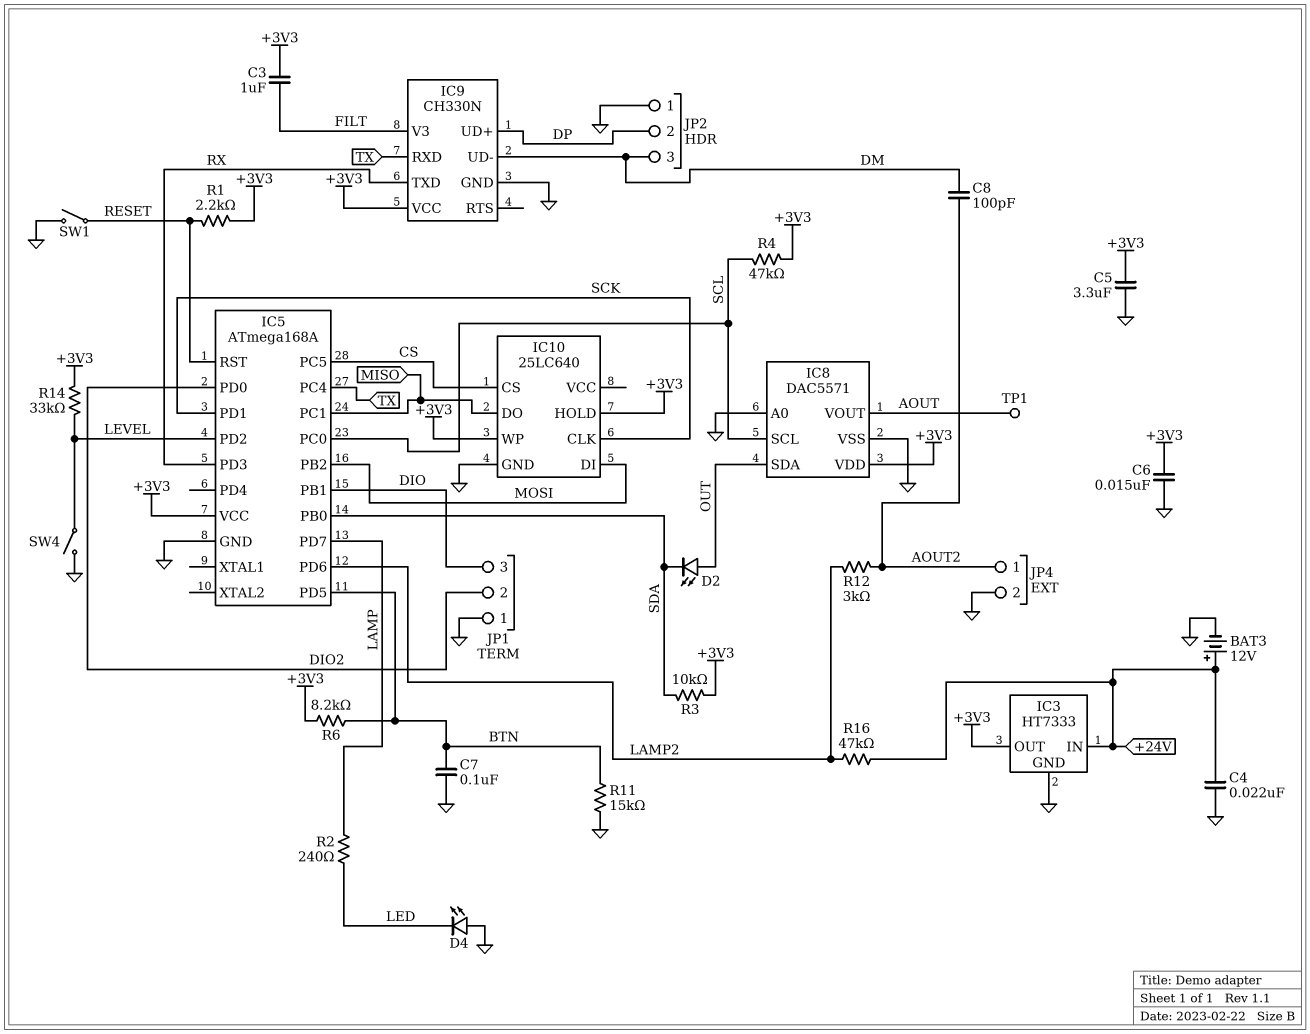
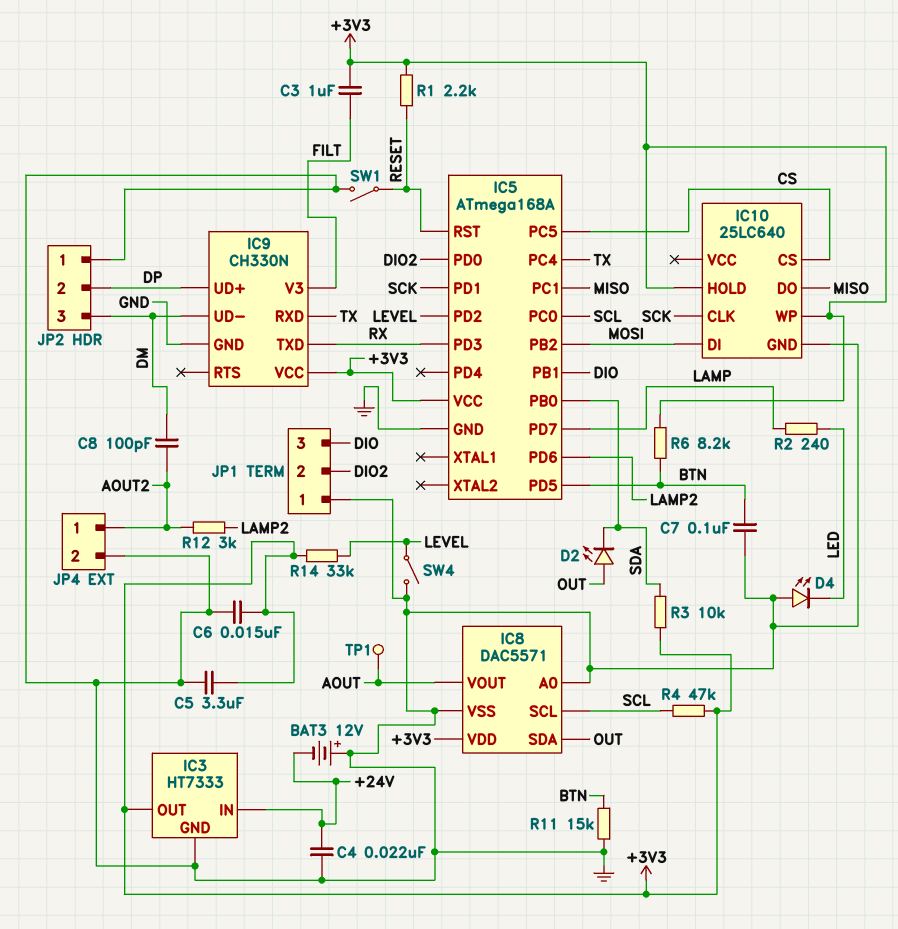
BAT3: 12V (plus +24V, minus GND) -> 12V (plus GND, minus +24V)
R16: 47k (+24V, LAMP2) -> none

